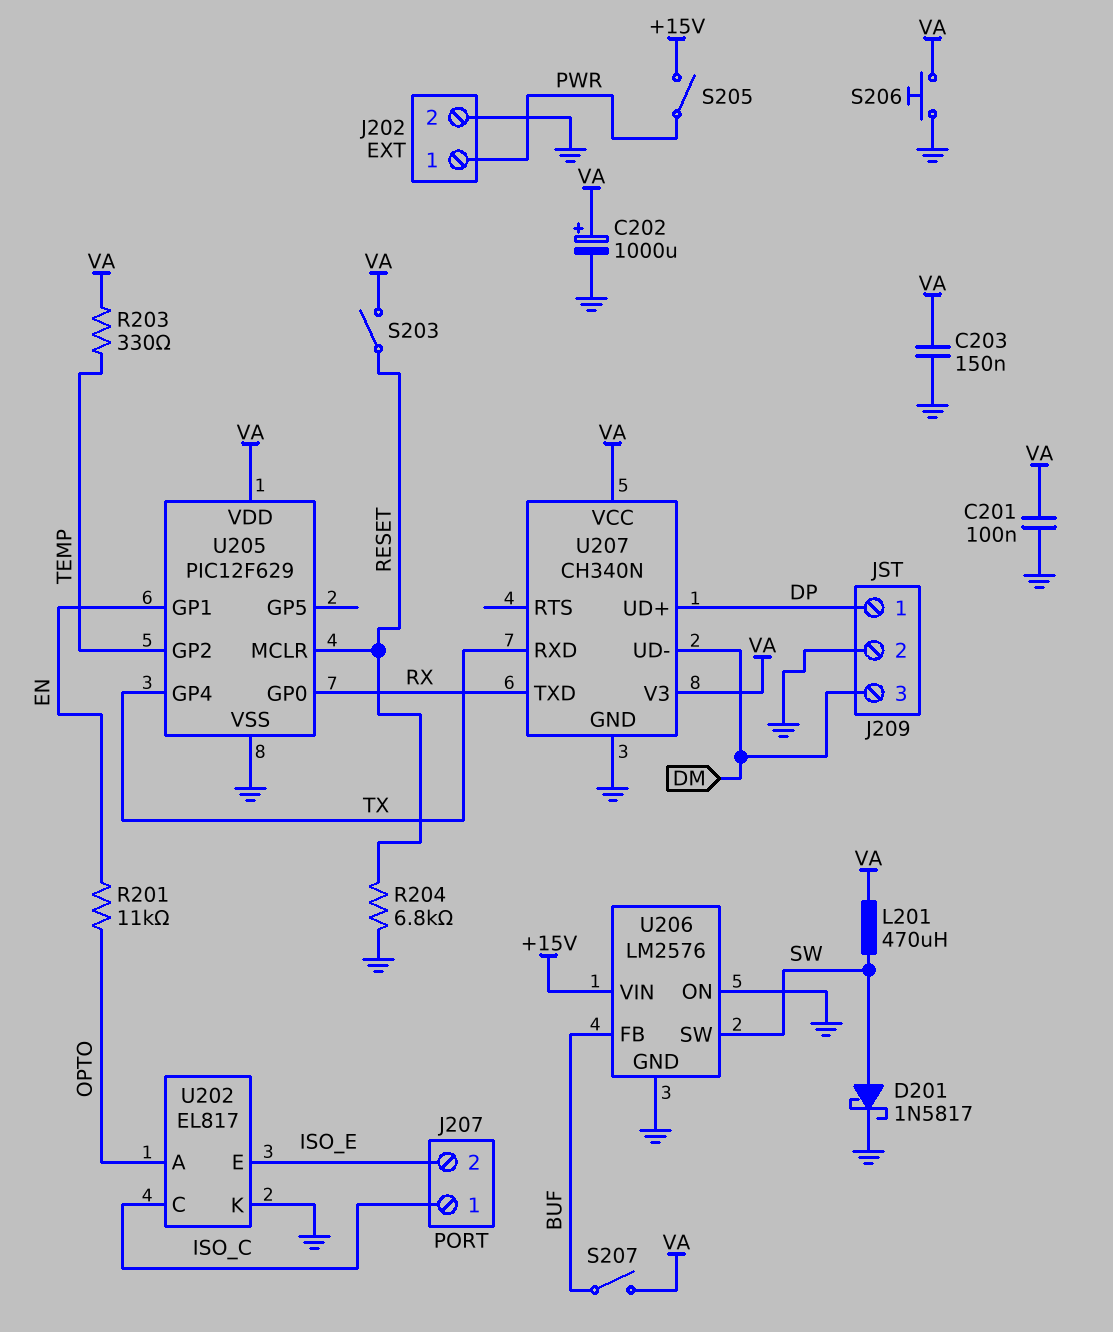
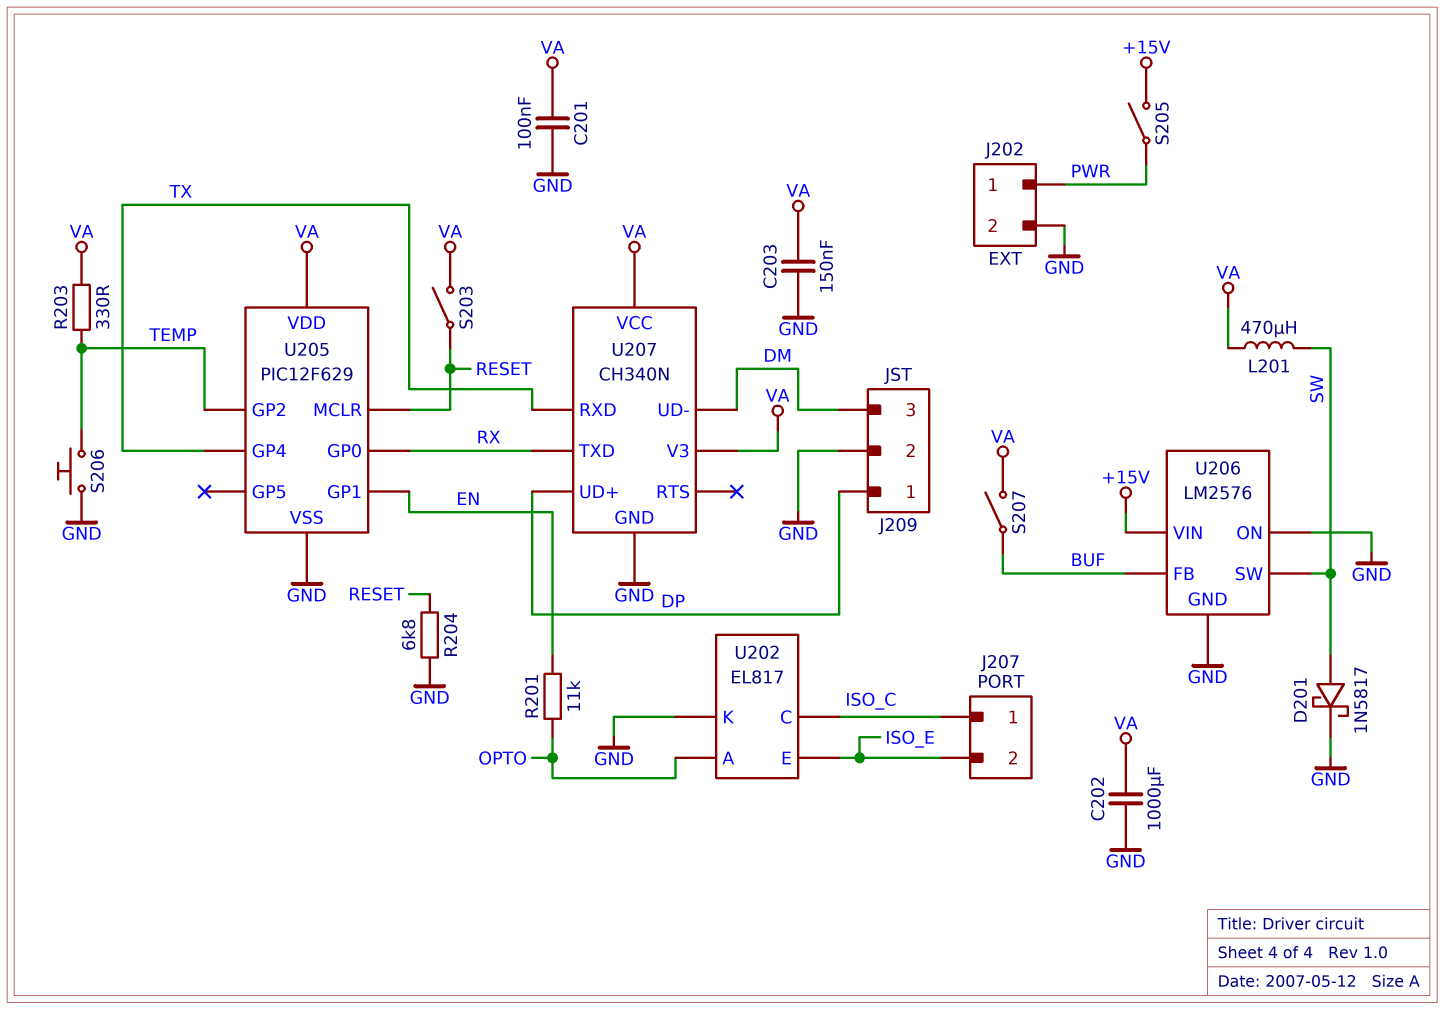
C202: 1000uF (plus VA, minus GND) -> 1000uF (GND, VA)
S206: button (GND, VA) -> button (GND, TEMP)

